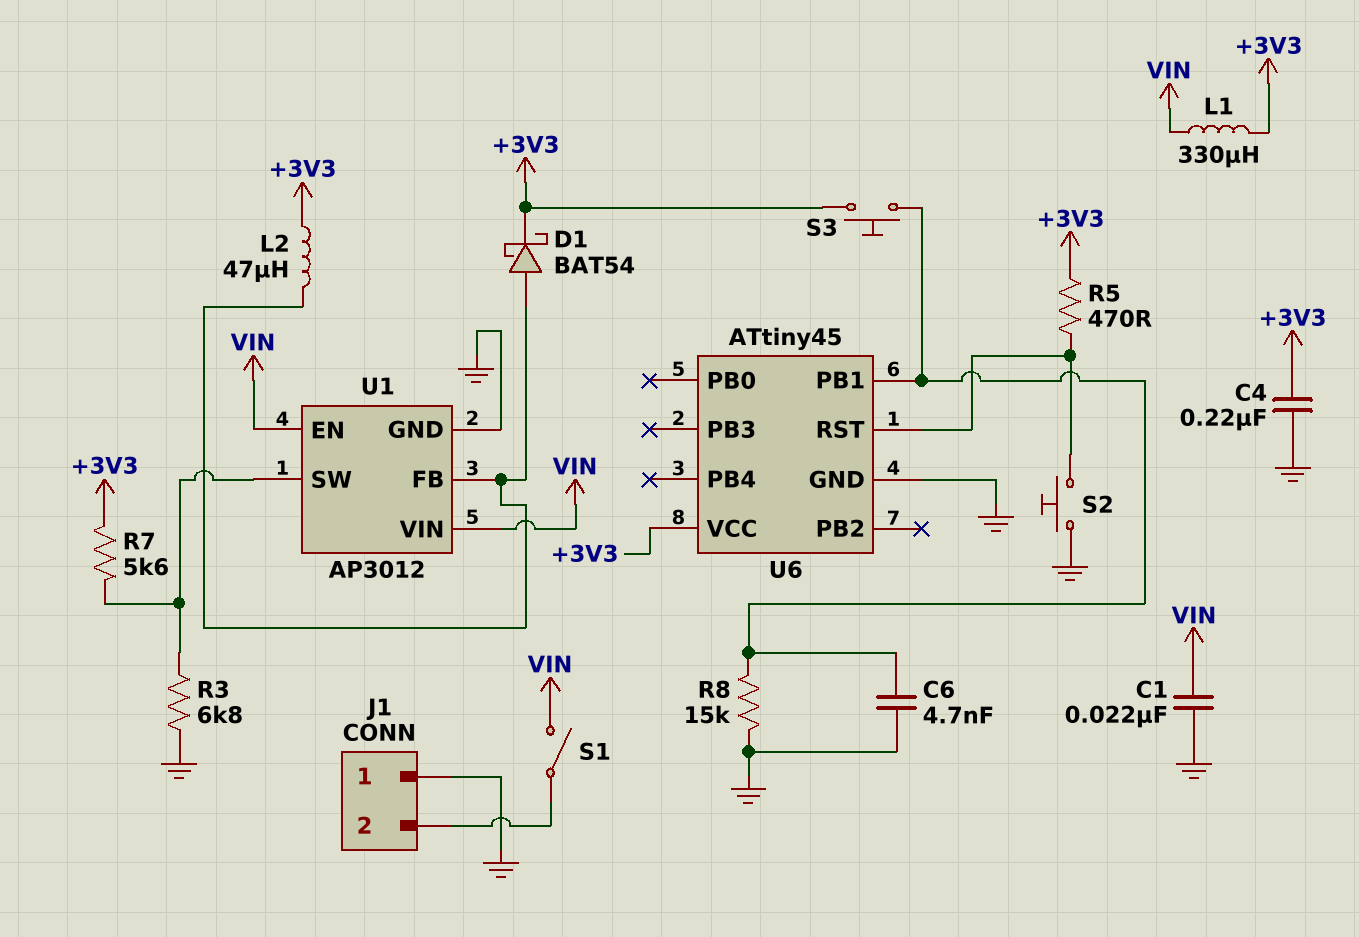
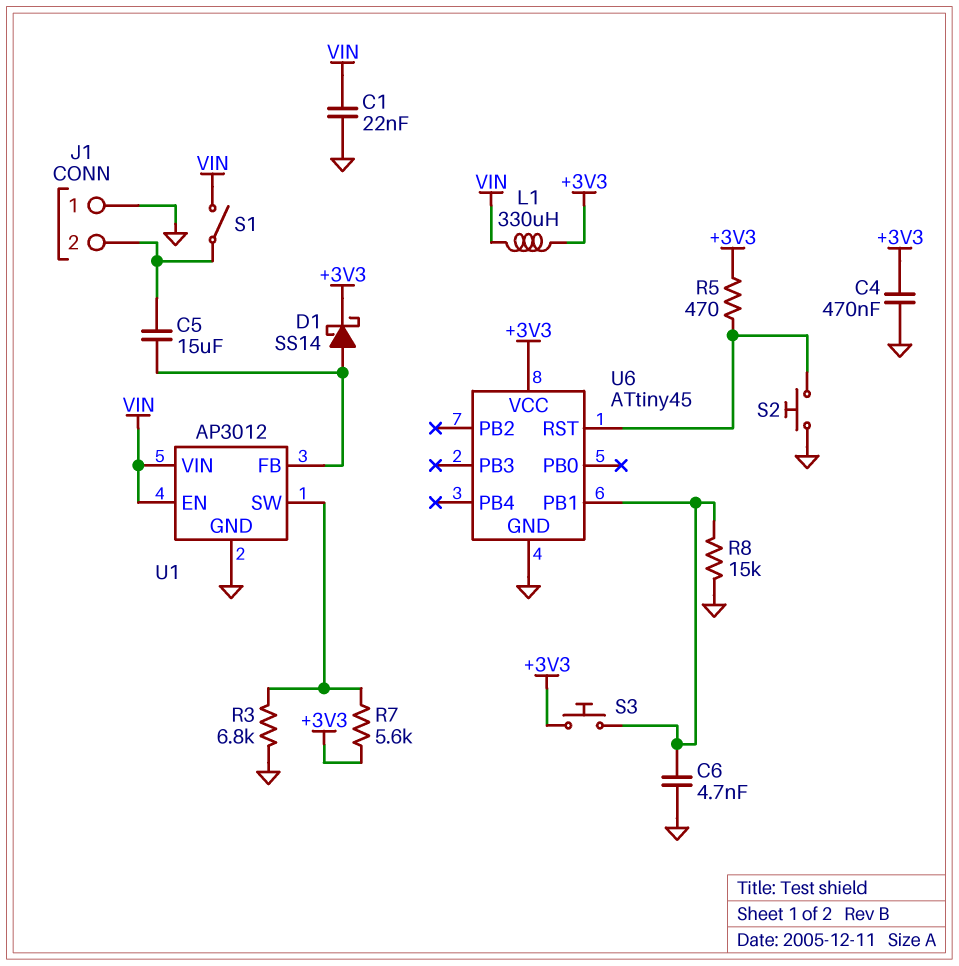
C4: 220nF (+3V3, GND) -> 470nF (+3V3, GND)
C5: none -> 15uF (J1/2, U1/FB)
D1: schottky BAT54 (A U1/FB, K +3V3) -> schottky SS14 (A U1/FB, K +3V3)
L2: 47uH (+3V3, U1/FB) -> none

